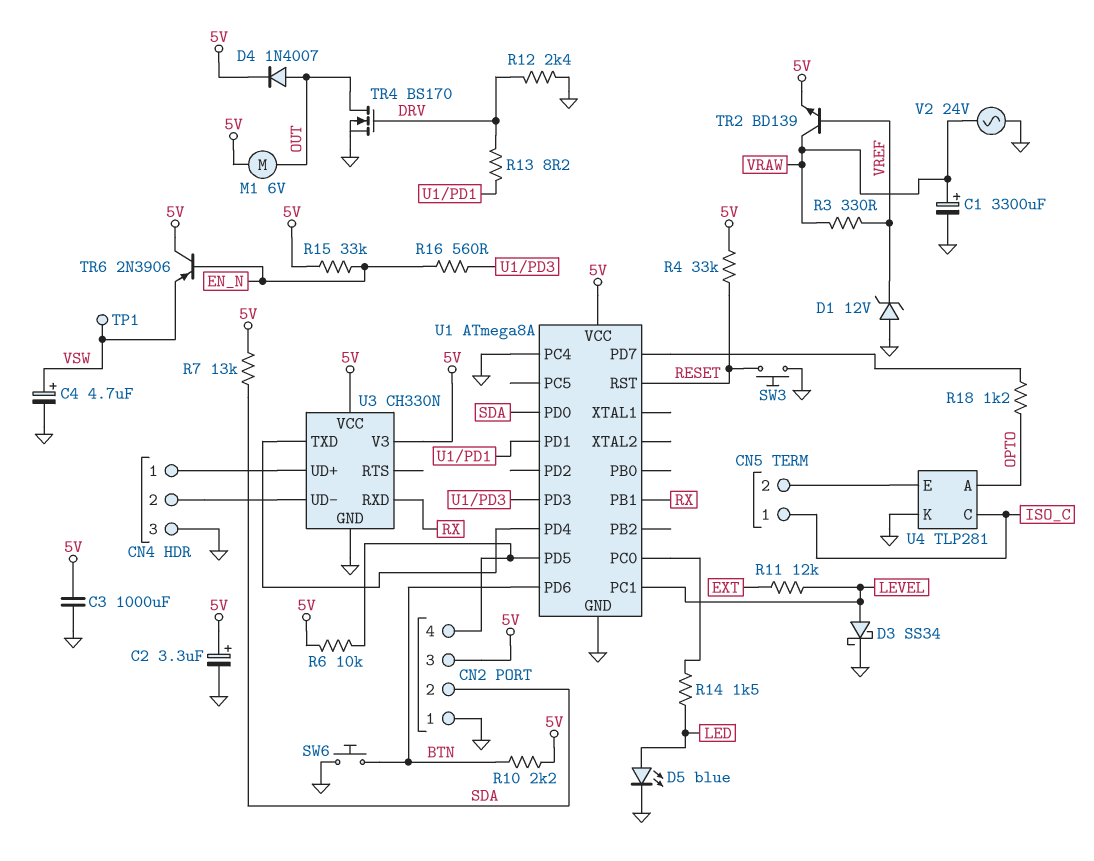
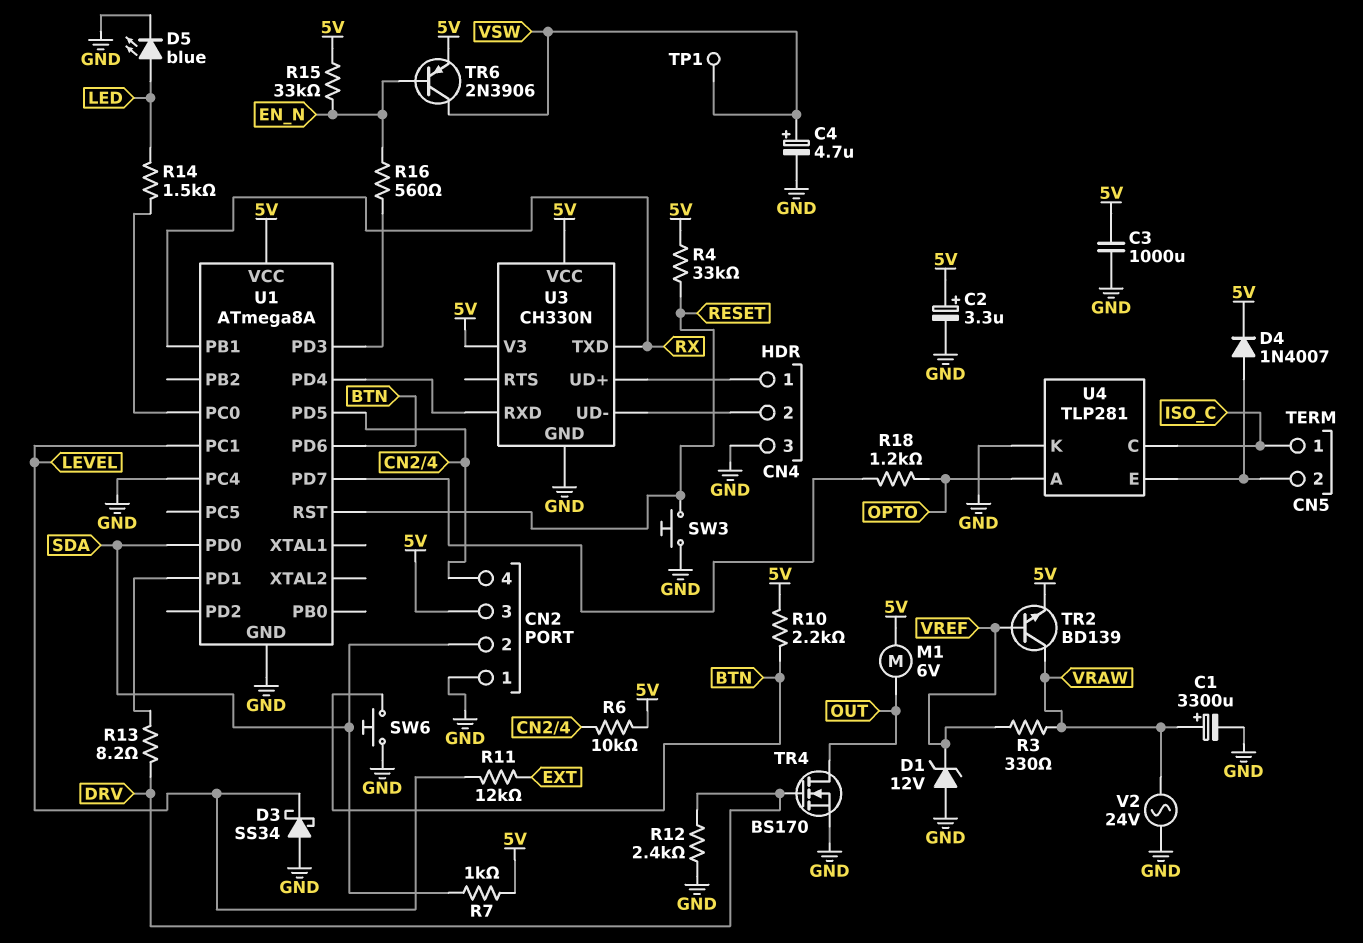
D3: schottky SS34 (A LEVEL, K GND) -> schottky SS34 (A GND, K LEVEL)
D4: diode 1N4007 (A OUT, K 5V) -> diode 1N4007 (A CN5/2, K 5V)
R7: 13k (5V, SDA) -> 1k (5V, SDA)
TR6: PNP 2N3906 (B EN_N, C 5V, E VSW) -> PNP 2N3906 (B EN_N, C VSW, E 5V)
U3 pin RXD: RX -> U1/PD4
U3 pin TXD: U1/PD4 -> RX

